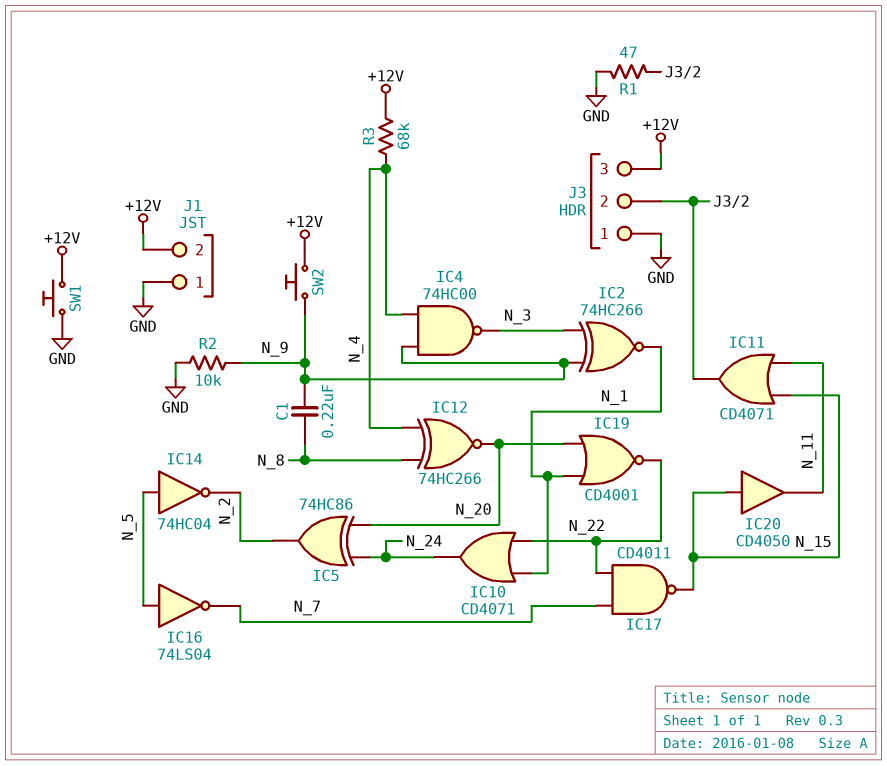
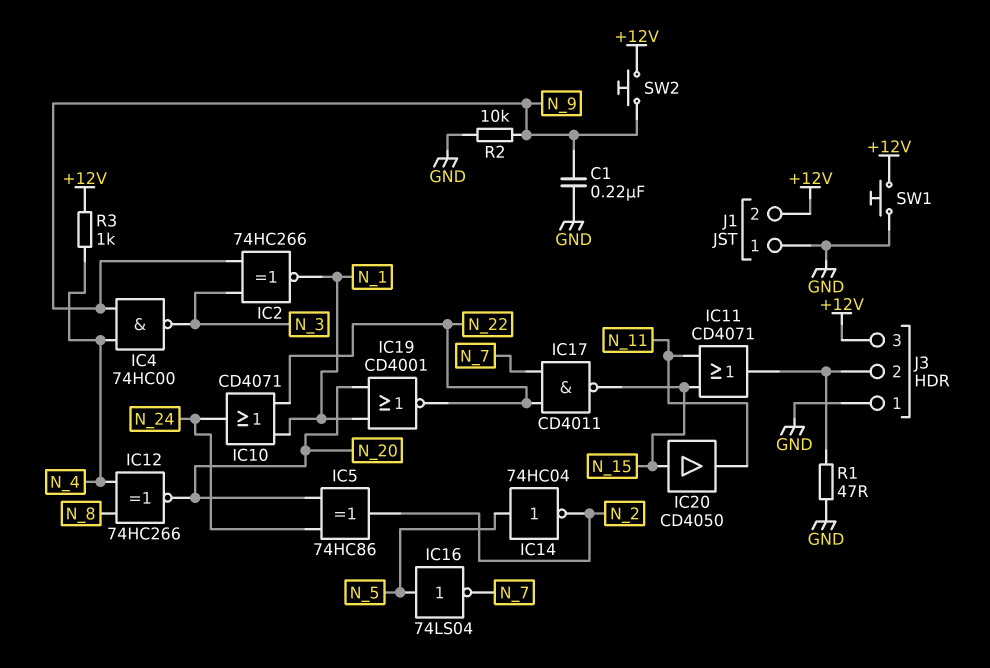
C1: 220nF (N_8, N_9) -> 220nF (GND, N_9)
R3: 68k (+12V, N_4) -> 1k (+12V, N_4)

